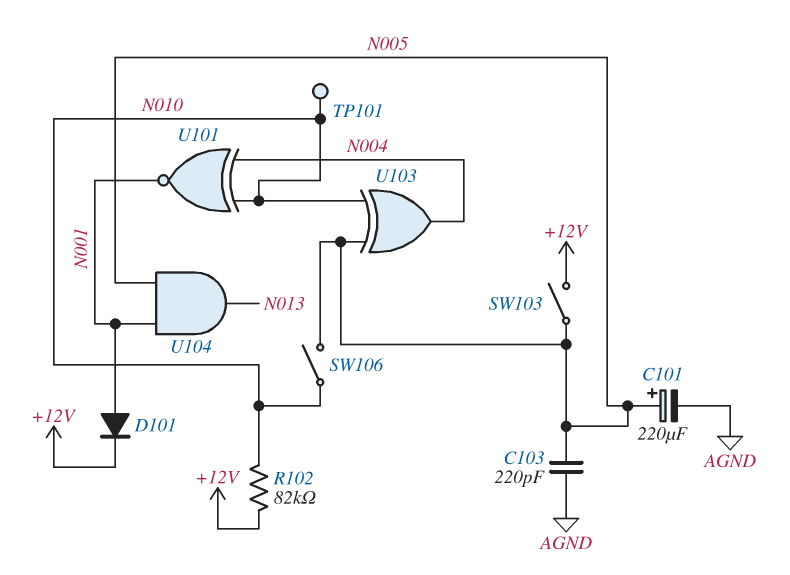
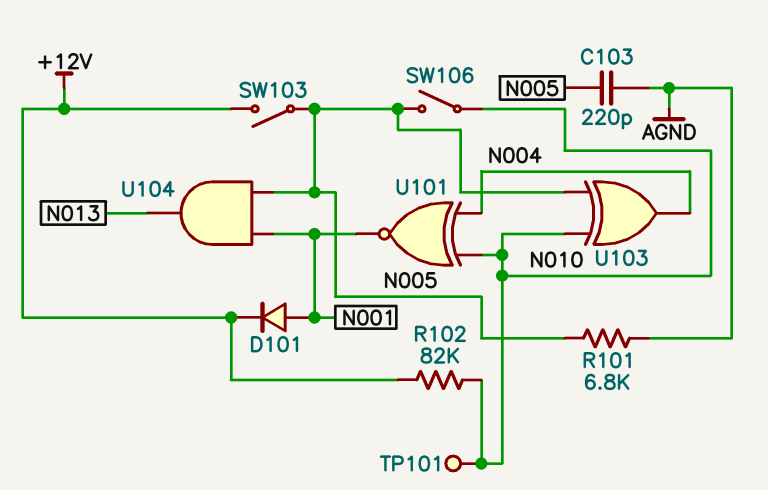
C101: 220uF (plus N005, minus AGND) -> none
R101: none -> 6.8k (AGND, N005)

